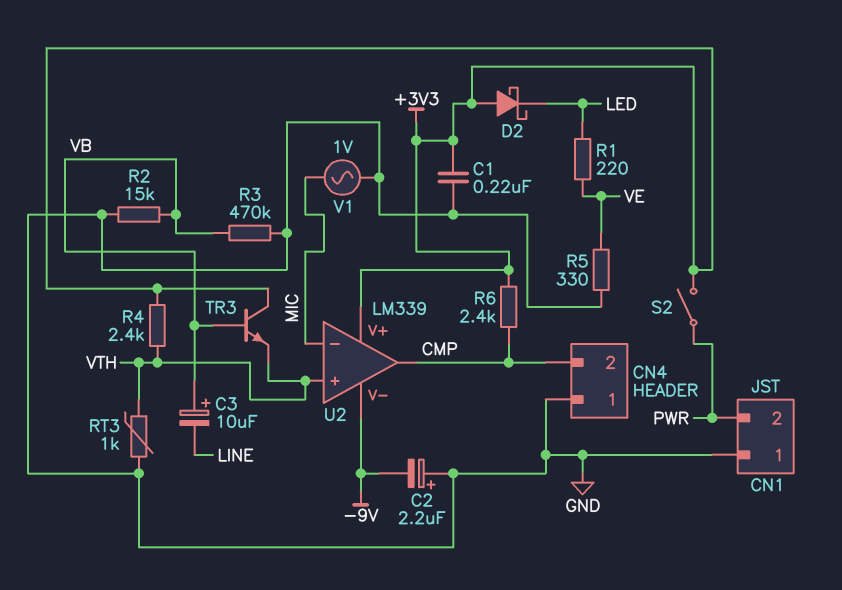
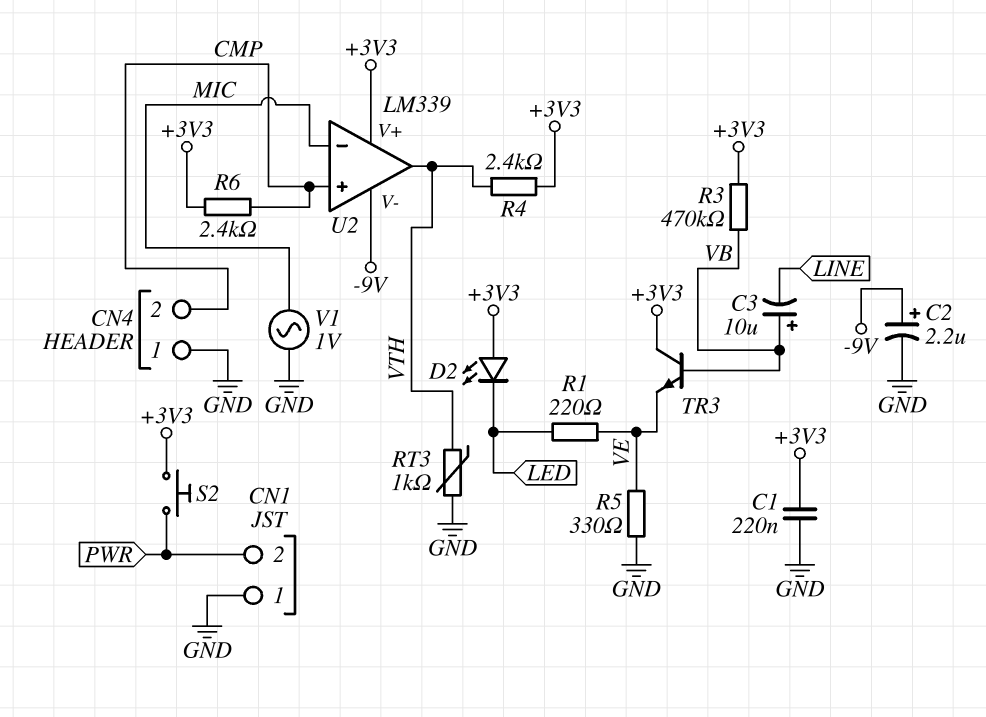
C2: 2.2uF (plus GND, minus -9V) -> 2.2uF (plus -9V, minus GND)
D2: schottky (A +3V3, K LED) -> LED (A +3V3, K LED)
R2: 15k (GND, VB) -> none
R3: 470k (GND, VB) -> 470k (+3V3, VB)
S2: switch (+3V3, PWR) -> button (+3V3, PWR)
TR3: NPN (B VB, C +3V3, E VTH) -> NPN (B VB, C +3V3, E VE)
U2 pin in+: VTH -> CMP
U2 pin out: CMP -> VTH

